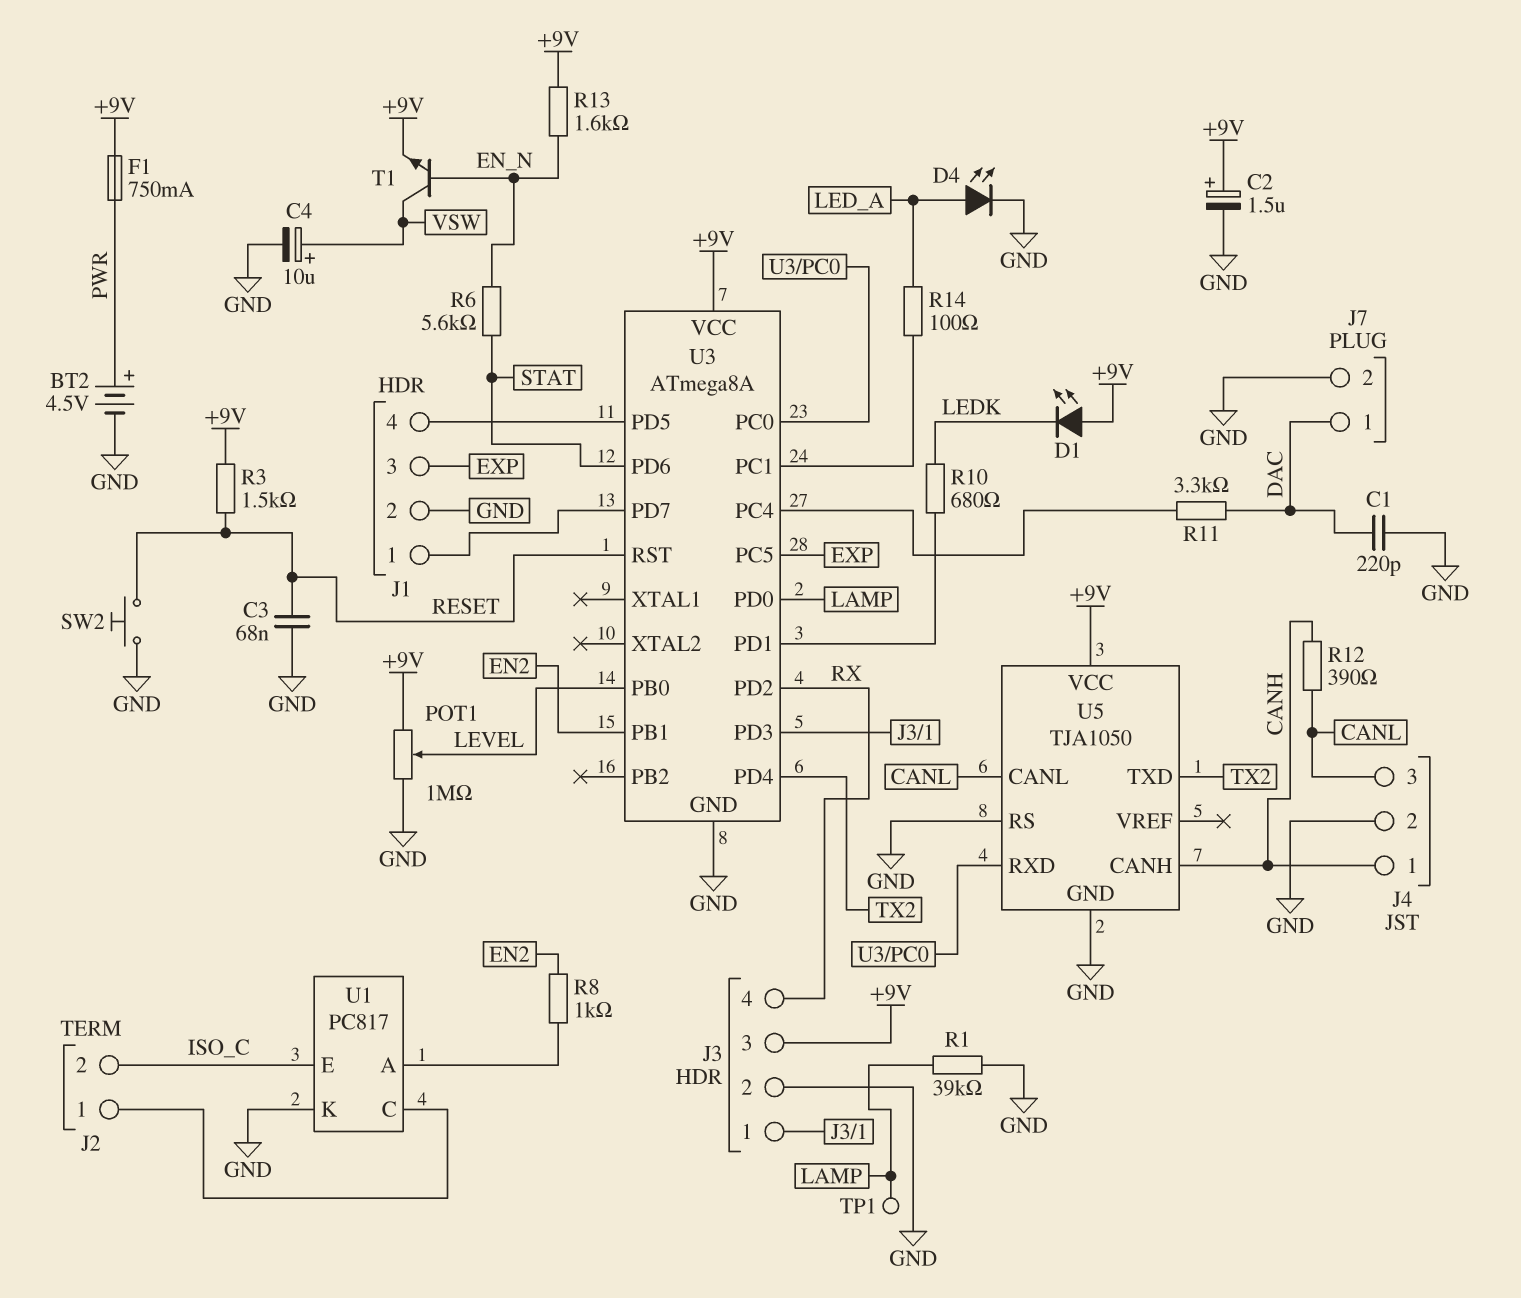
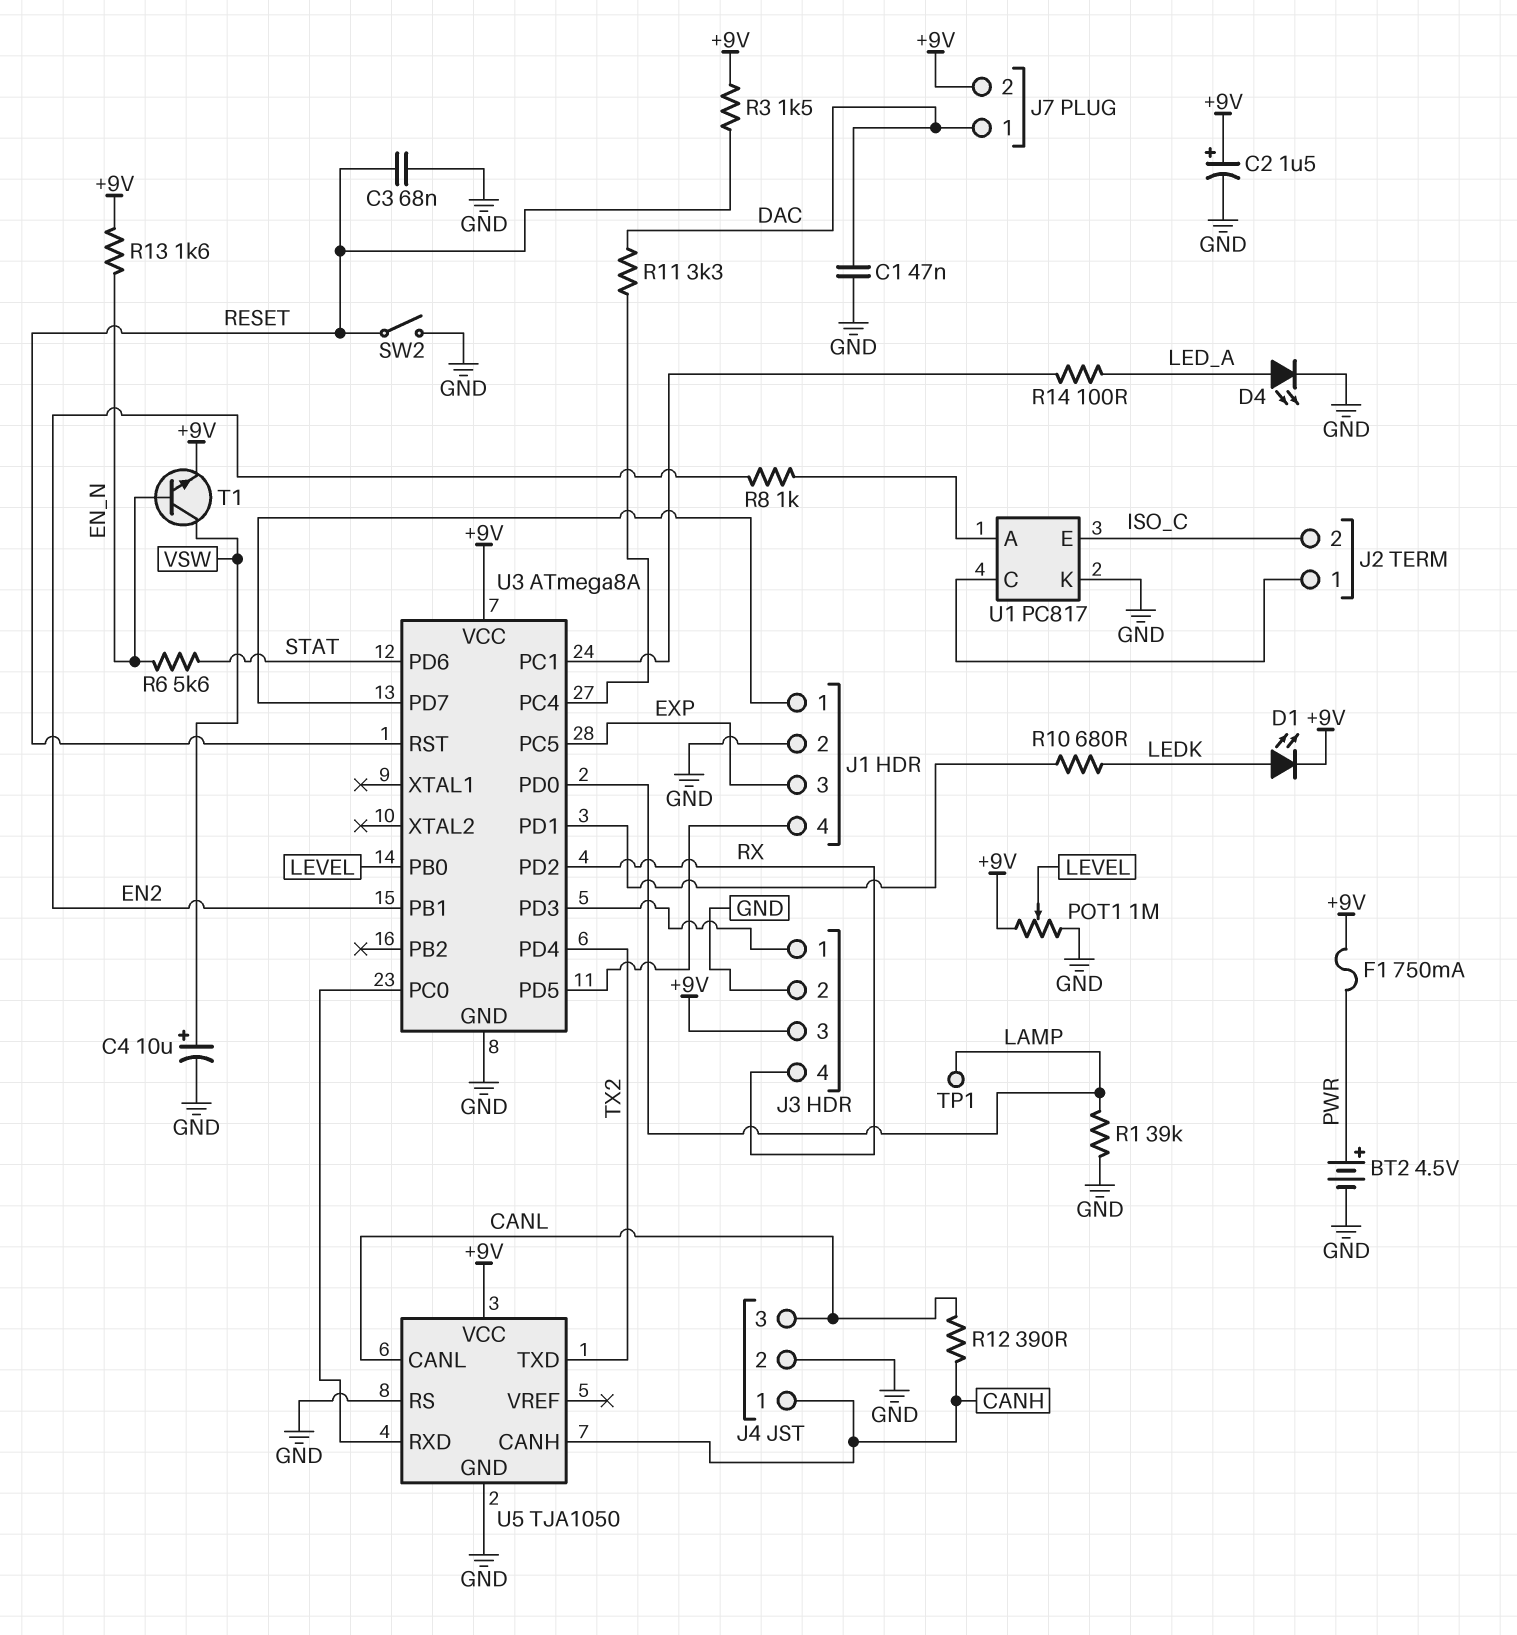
C1: 220pF (DAC, GND) -> 47nF (DAC, GND)
D1: LED (A +9V, K LEDK) -> LED (A LEDK, K +9V)
J7 pin 2: GND -> +9V
SW2: button (GND, RESET) -> switch (GND, RESET)

